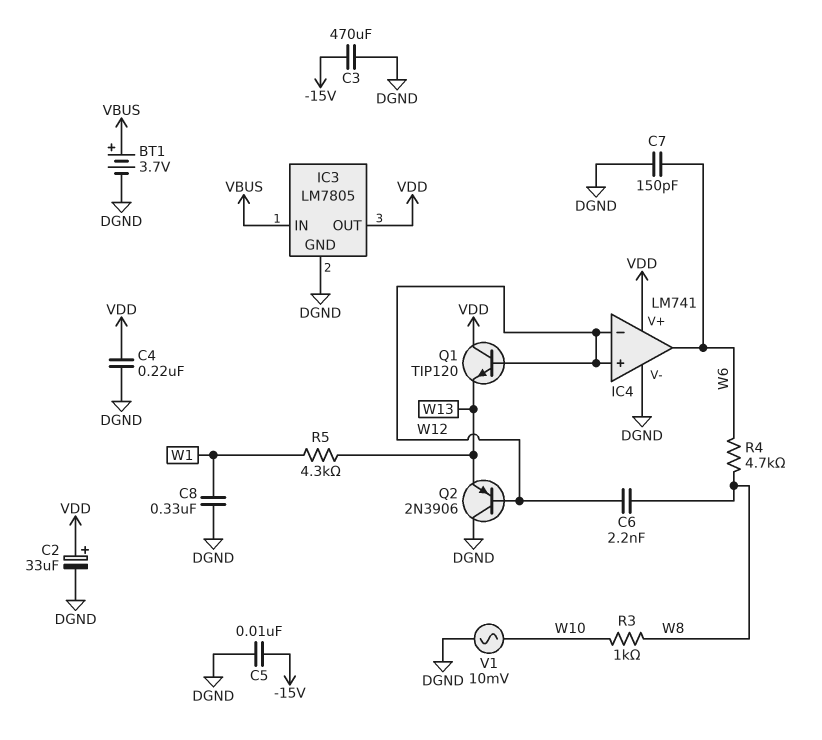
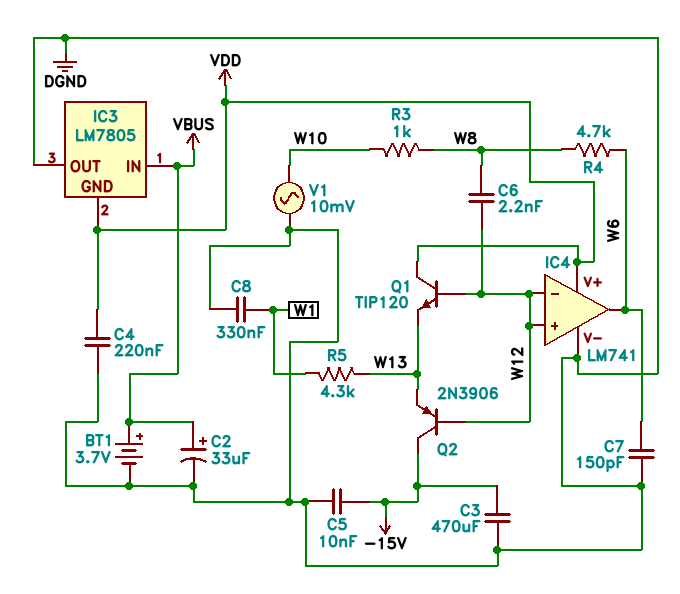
C2: 33uF (plus VDD, minus DGND) -> 33uF (plus VBUS, minus DGND)
IC3 pin GND: DGND -> VDD
IC3 pin OUT: VDD -> DGND
Q2: PNP 2N3906 (B W12, C DGND, E W13) -> PNP 2N3906 (B W12, C -15V, E W13)

